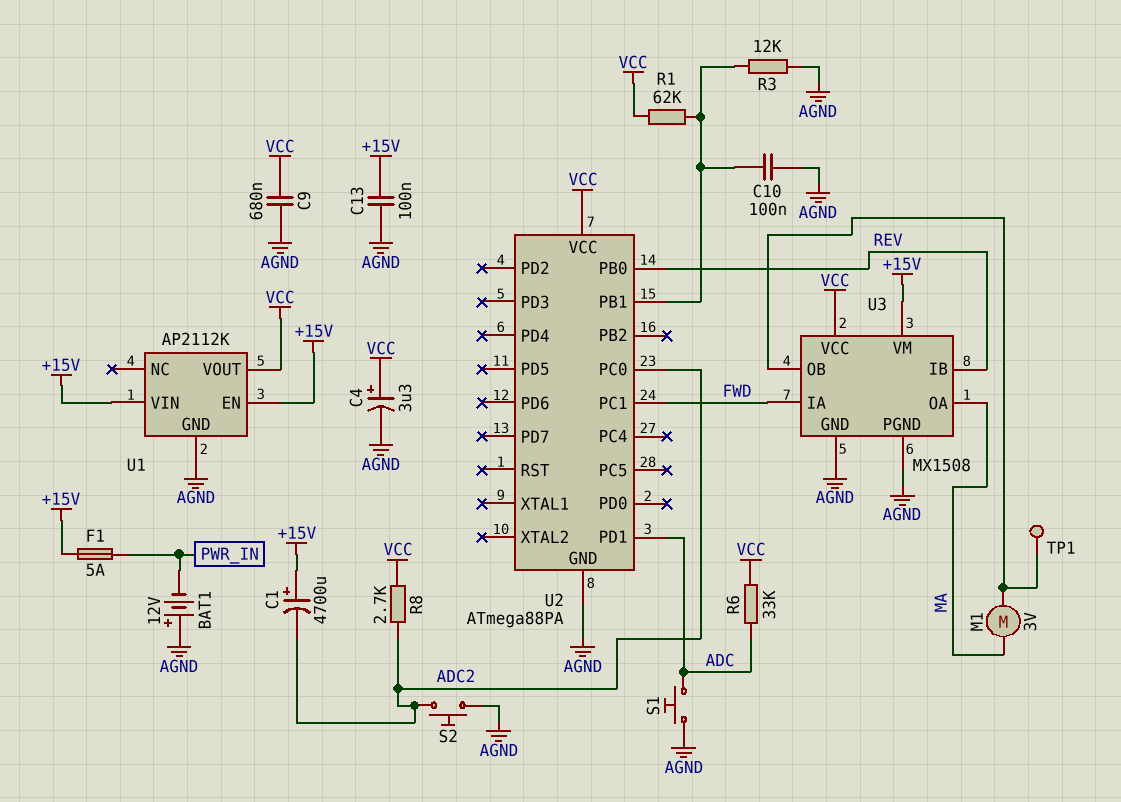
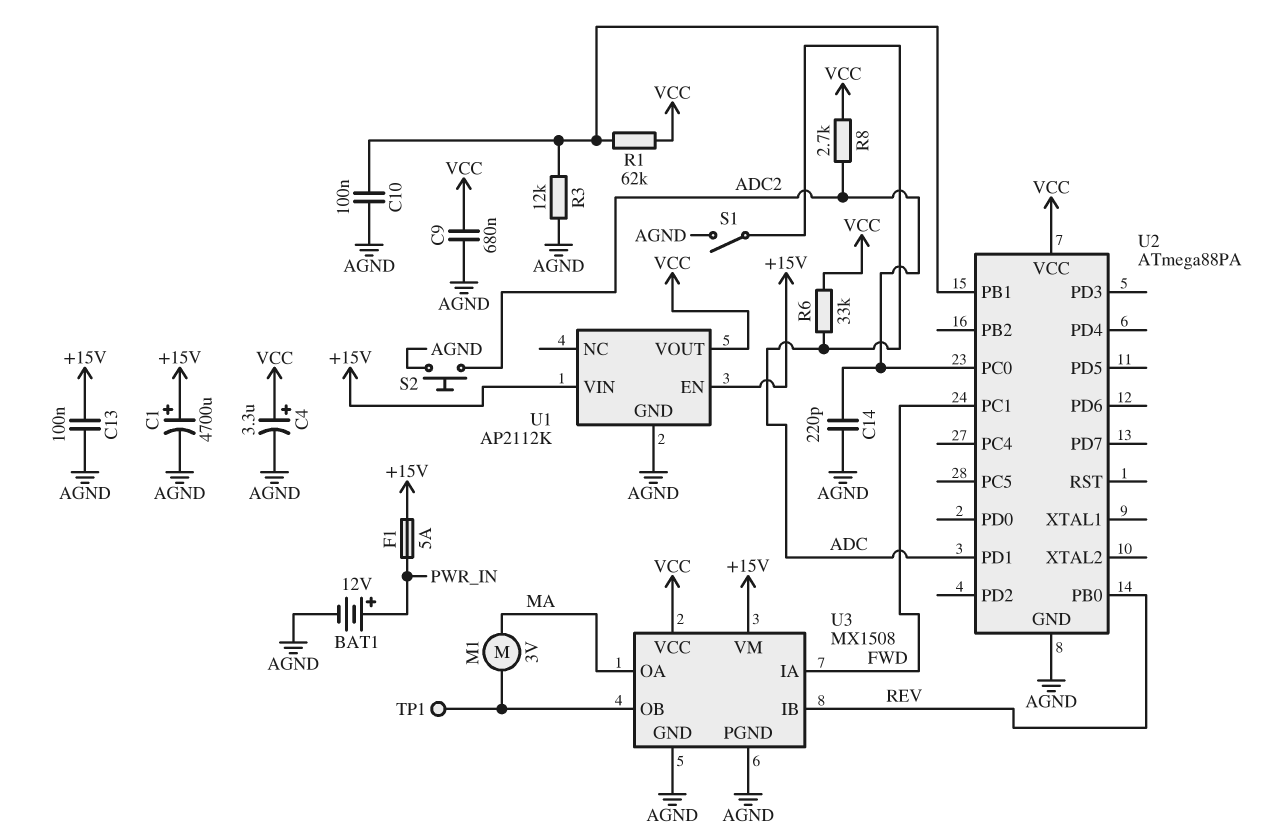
BAT1: 12V (plus AGND, minus PWR_IN) -> 12V (plus PWR_IN, minus AGND)
C1: 4700uF (plus +15V, minus ADC2) -> 4700uF (plus +15V, minus AGND)
C14: none -> 220pF (ADC2, AGND)
S1: button (ADC, AGND) -> switch (ADC, AGND)

